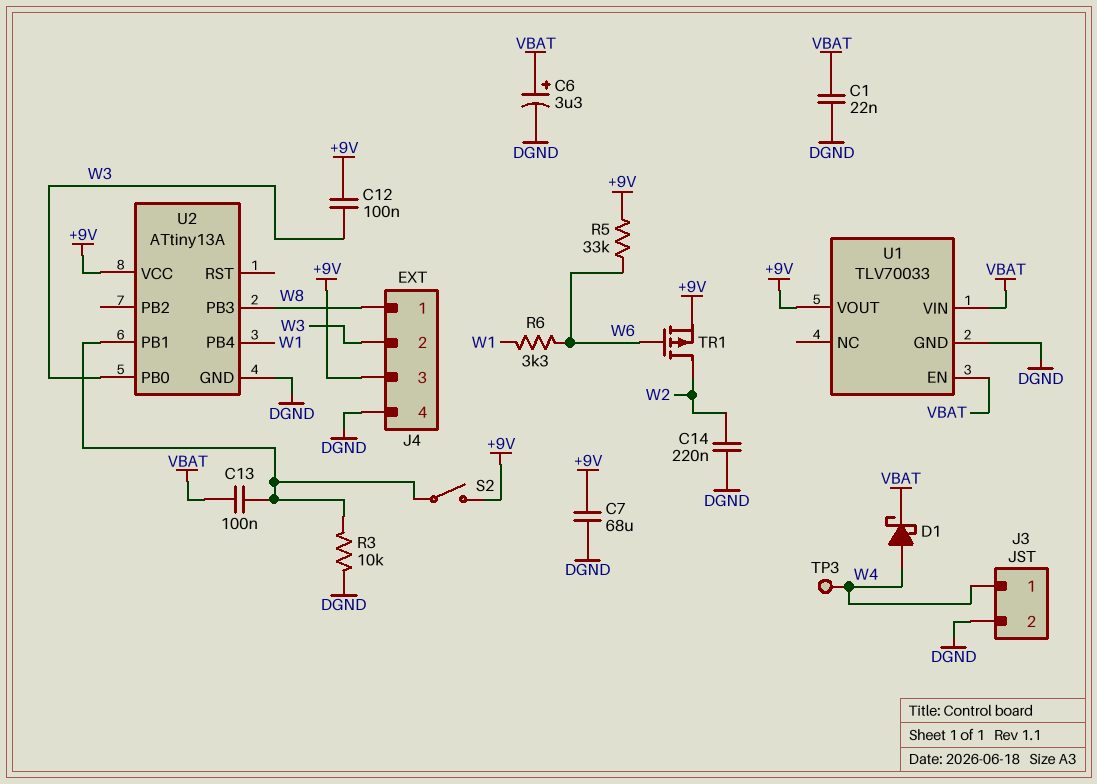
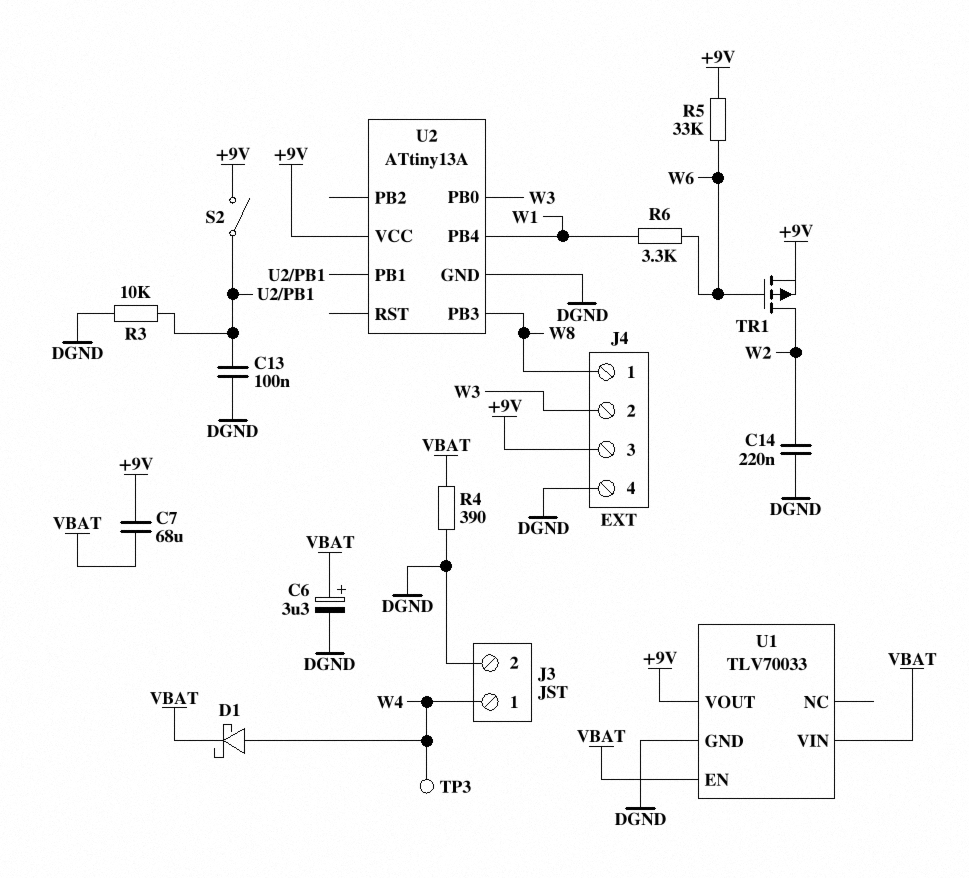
C1: 22nF (DGND, VBAT) -> none
C7: 68uF (+9V, DGND) -> 68uF (+9V, VBAT)
C12: 100nF (+9V, W3) -> none
C13: 100nF (U2/PB1, VBAT) -> 100nF (DGND, U2/PB1)
R4: none -> 390 (DGND, VBAT)

